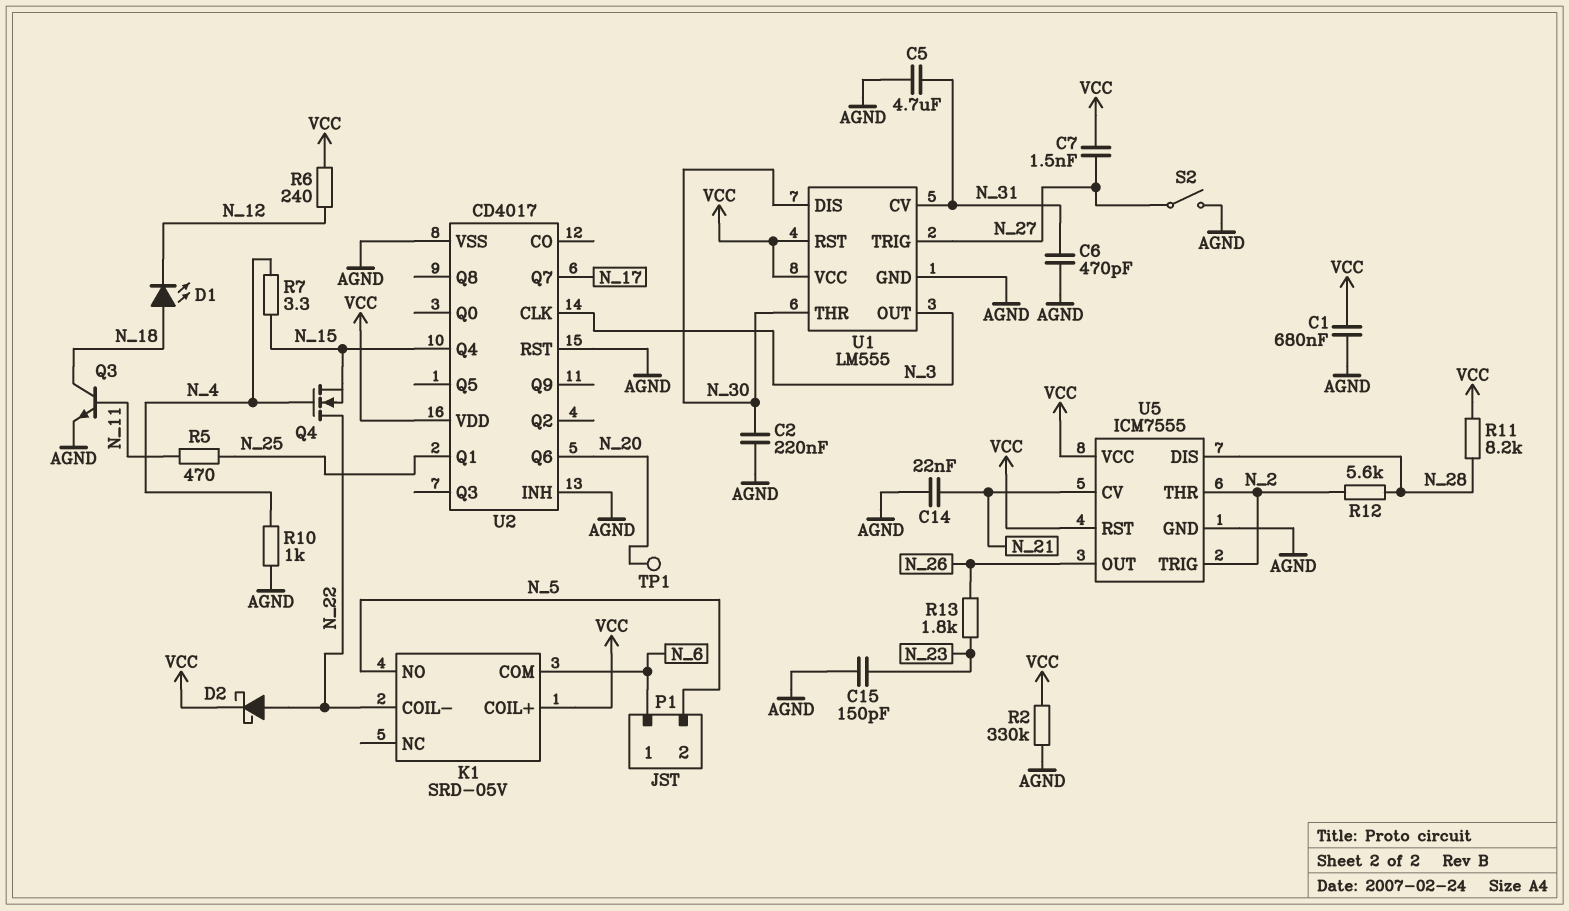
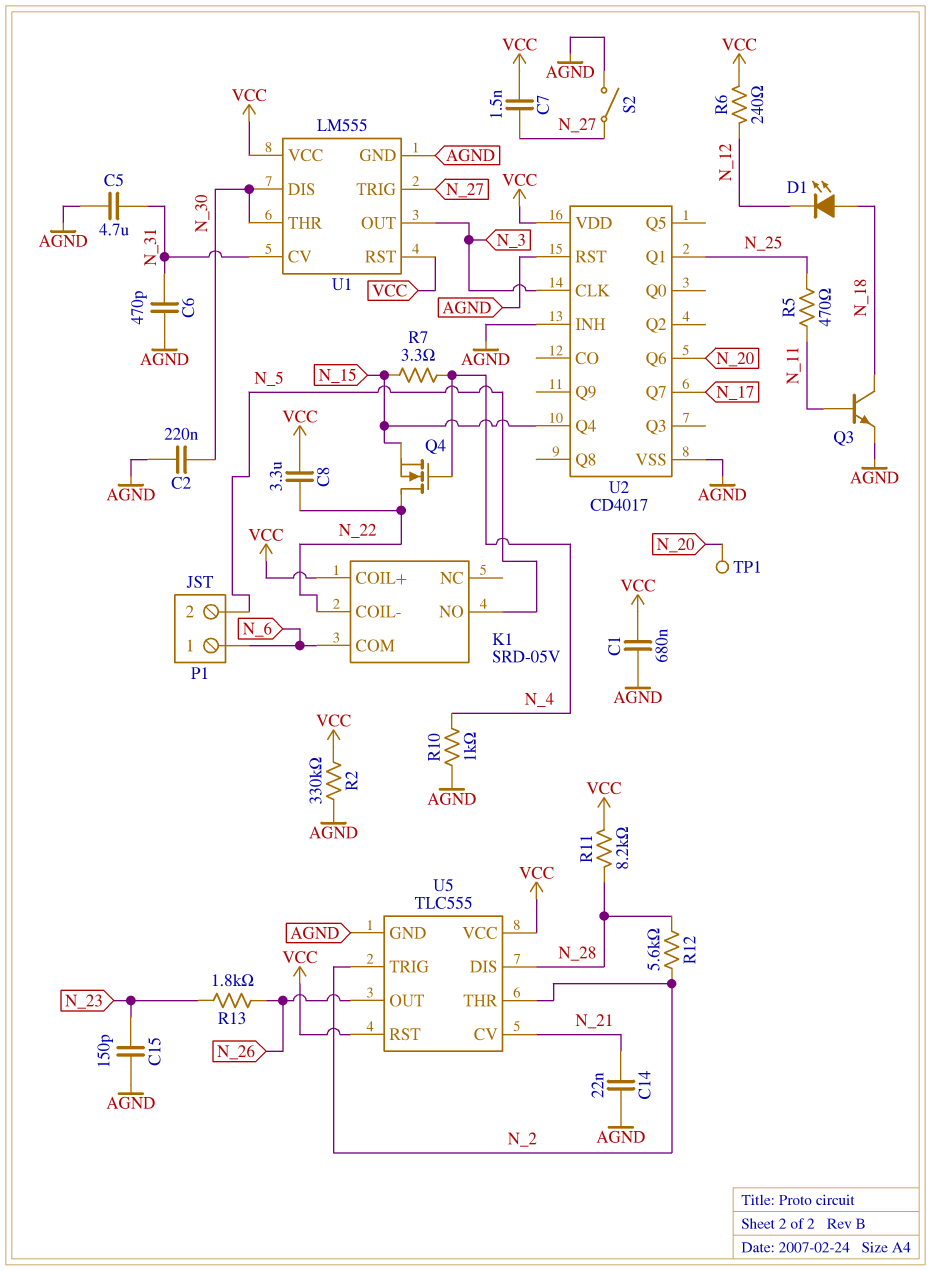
C8: none -> 3.3uF (N_22, VCC)
D2: schottky (A N_22, K VCC) -> none
U5: ICM7555 -> TLC555

